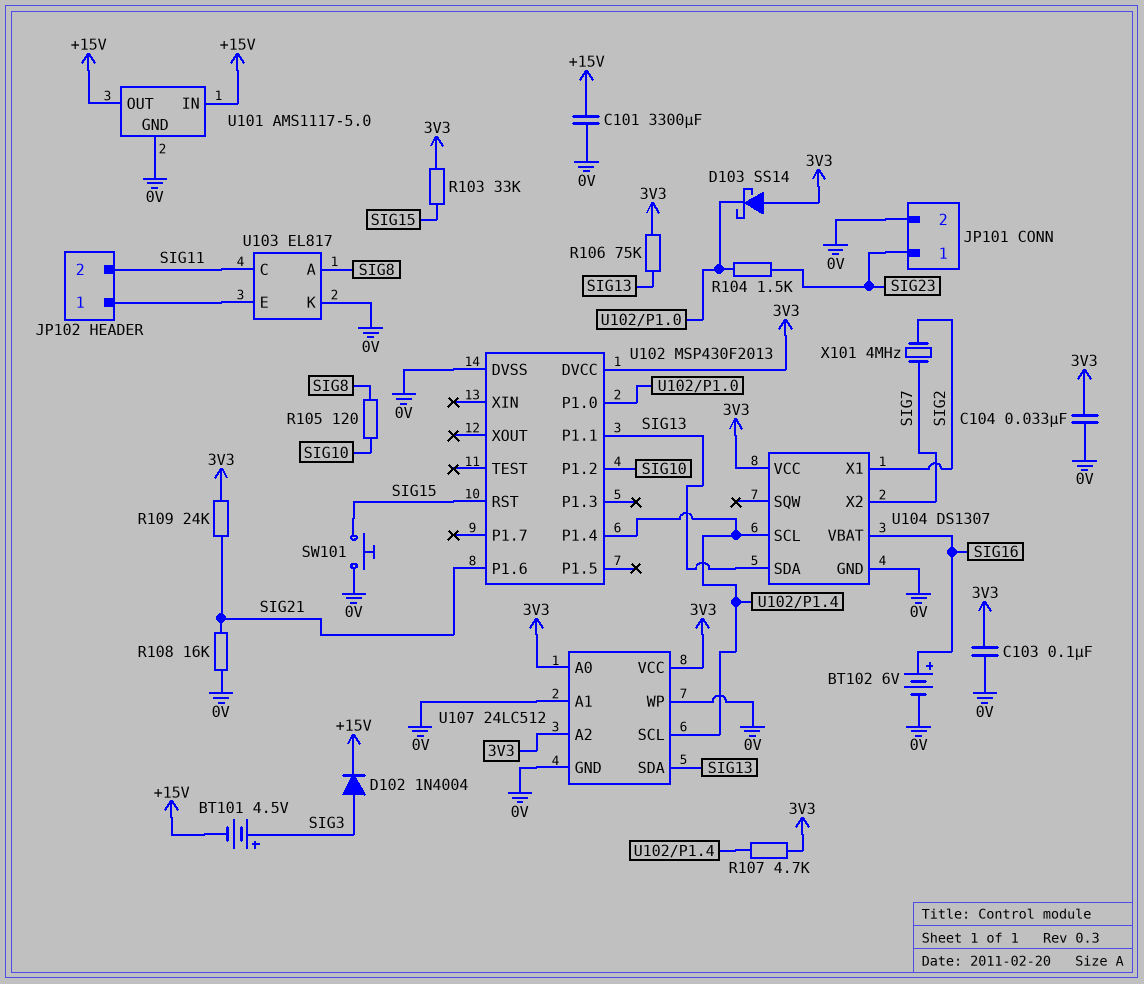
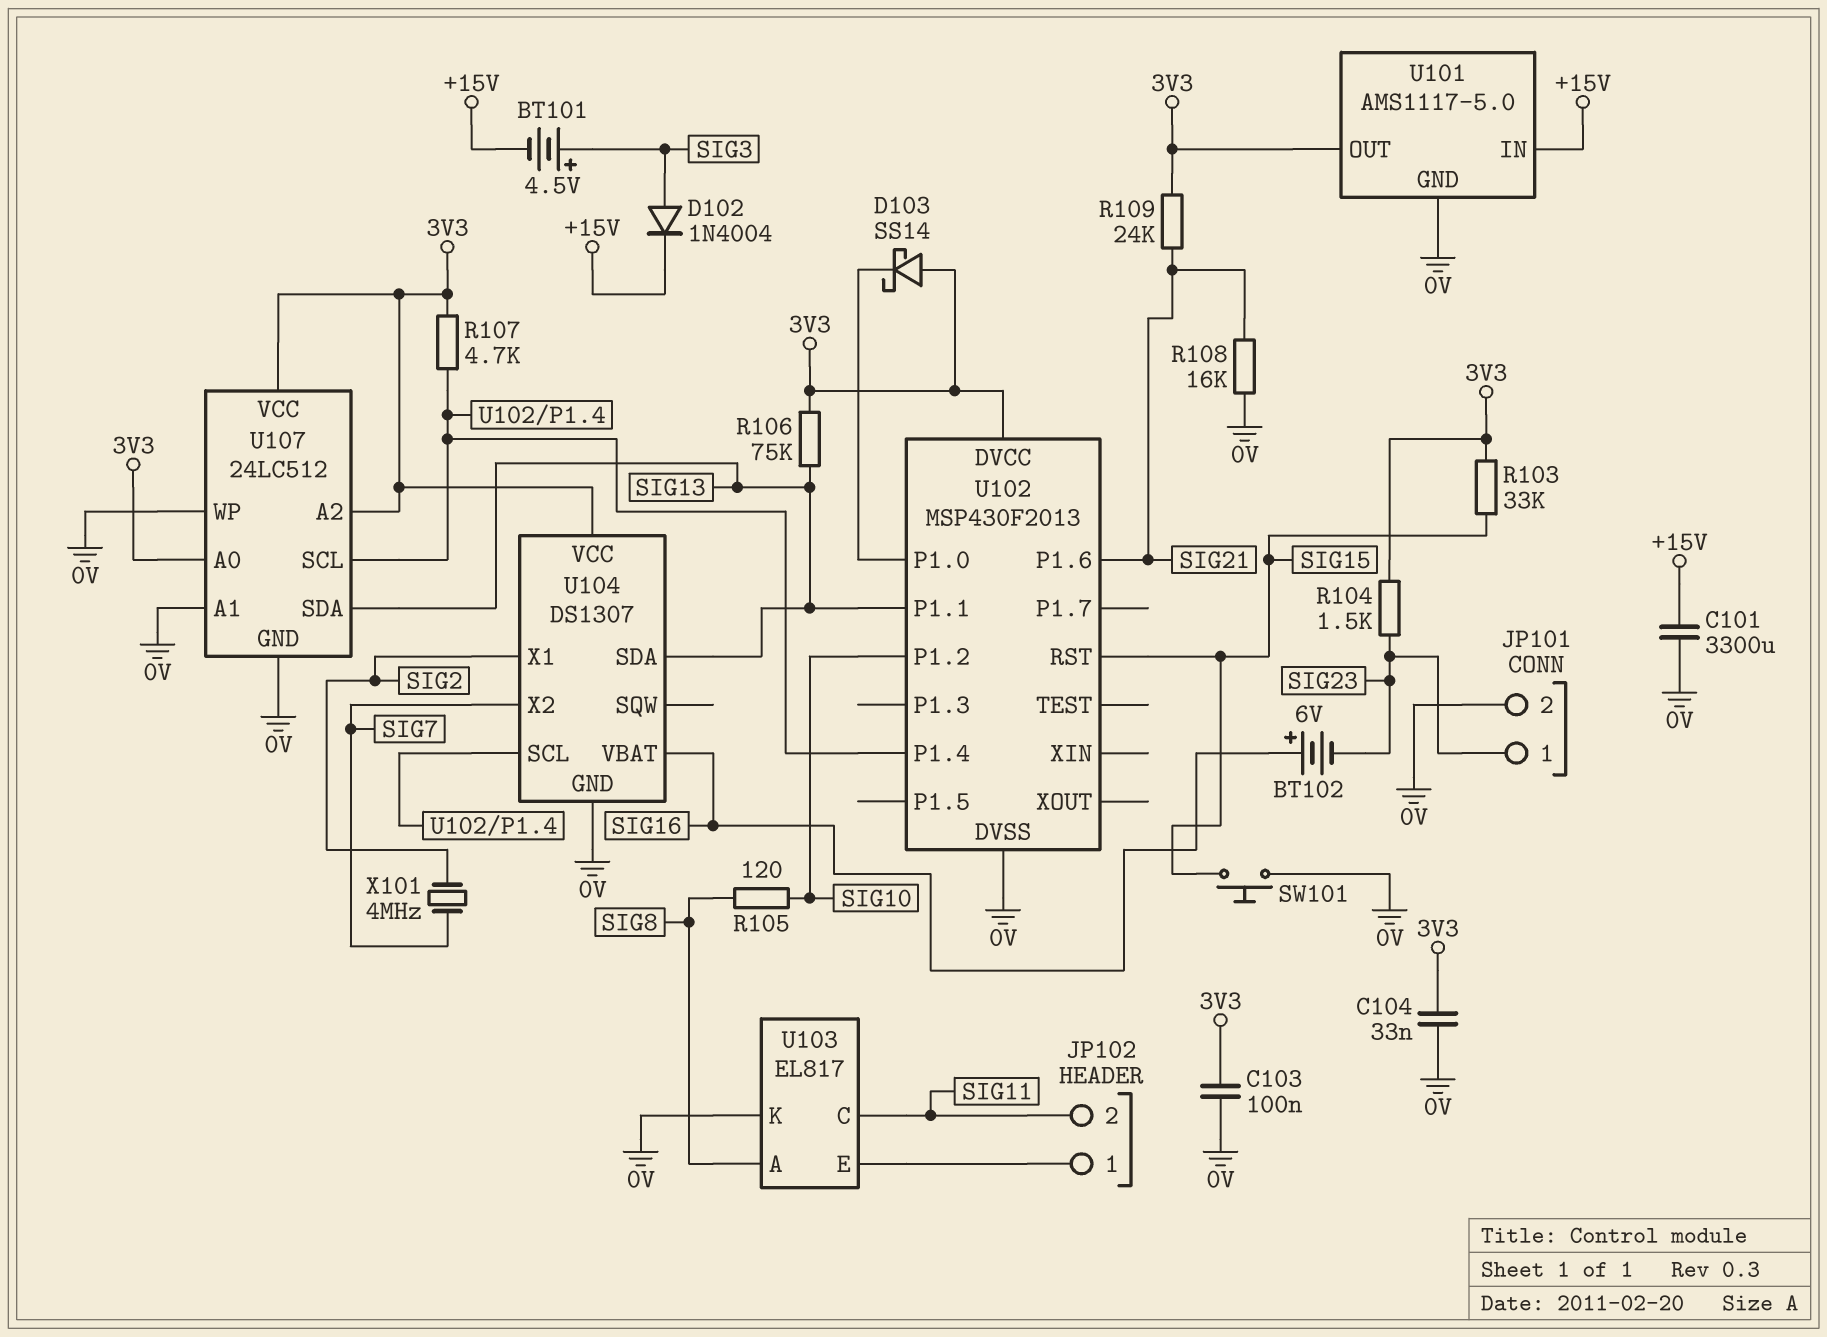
BT102: 6V (plus SIG16, minus 0V) -> 6V (plus SIG16, minus SIG23)
R104: 1.5k (SIG23, U102/P1.0) -> 1.5k (3V3, SIG23)
U101 pin OUT: +15V -> 3V3

